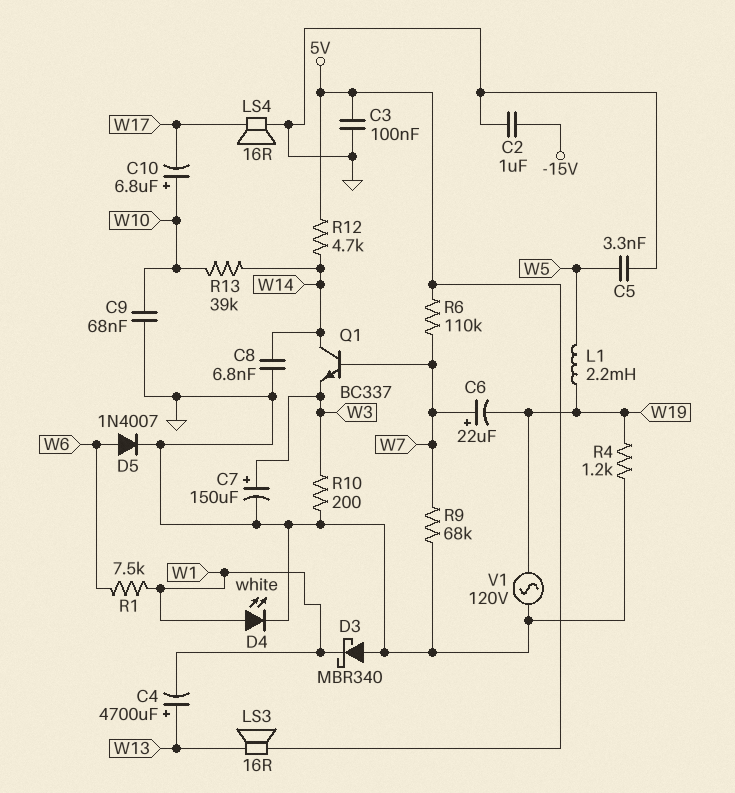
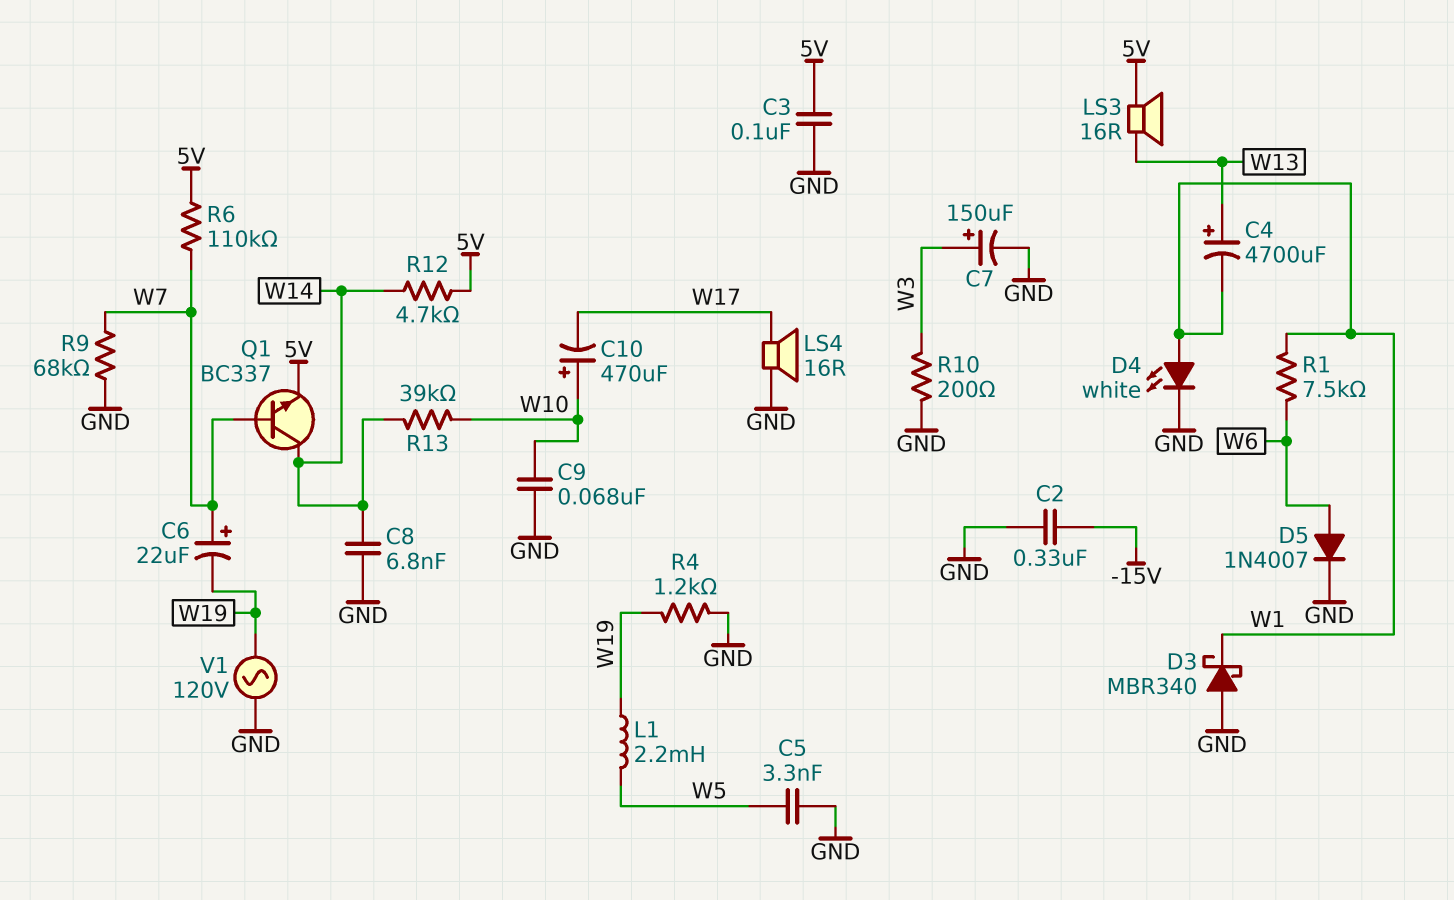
C2: 1uF (-15V, GND) -> 330nF (-15V, GND)
C10: 6.8uF (plus W10, minus W17) -> 470uF (plus W10, minus W17)
Q1: NPN BC337 (B W7, C W14, E W3) -> NPN BC337 (B W7, C W14, E 5V)

